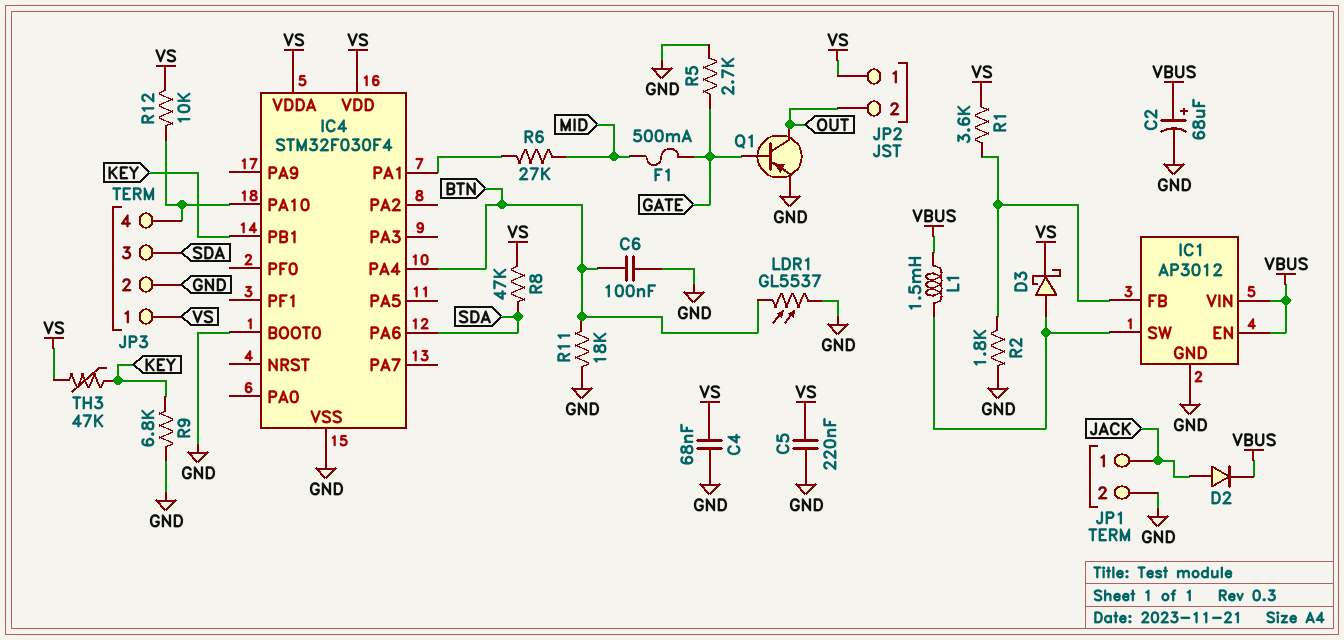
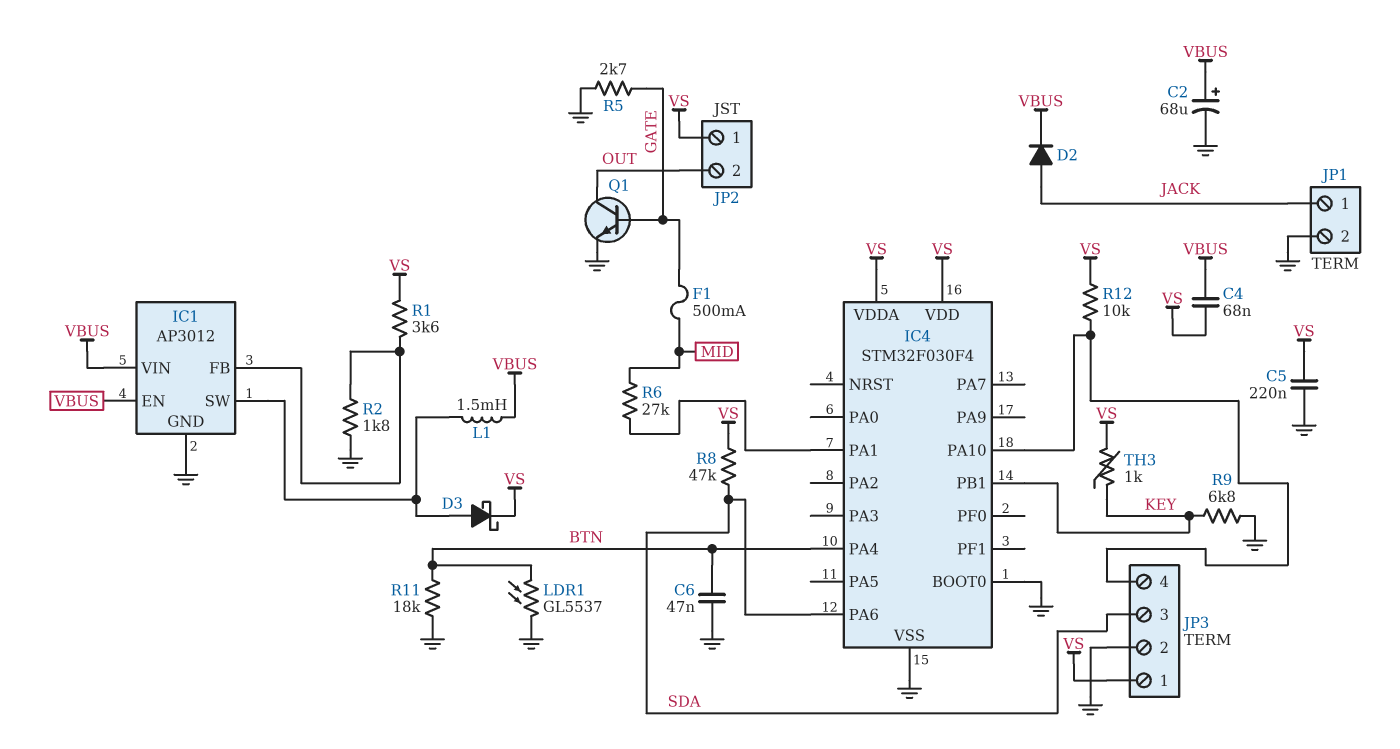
C4: 68nF (GND, VS) -> 68nF (VBUS, VS)
C6: 100nF (BTN, GND) -> 47nF (BTN, GND)
Q1: PNP (B GATE, C OUT, E GND) -> NPN (B GATE, C OUT, E GND)
TH3: 47k (KEY, VS) -> 1k (KEY, VS)

